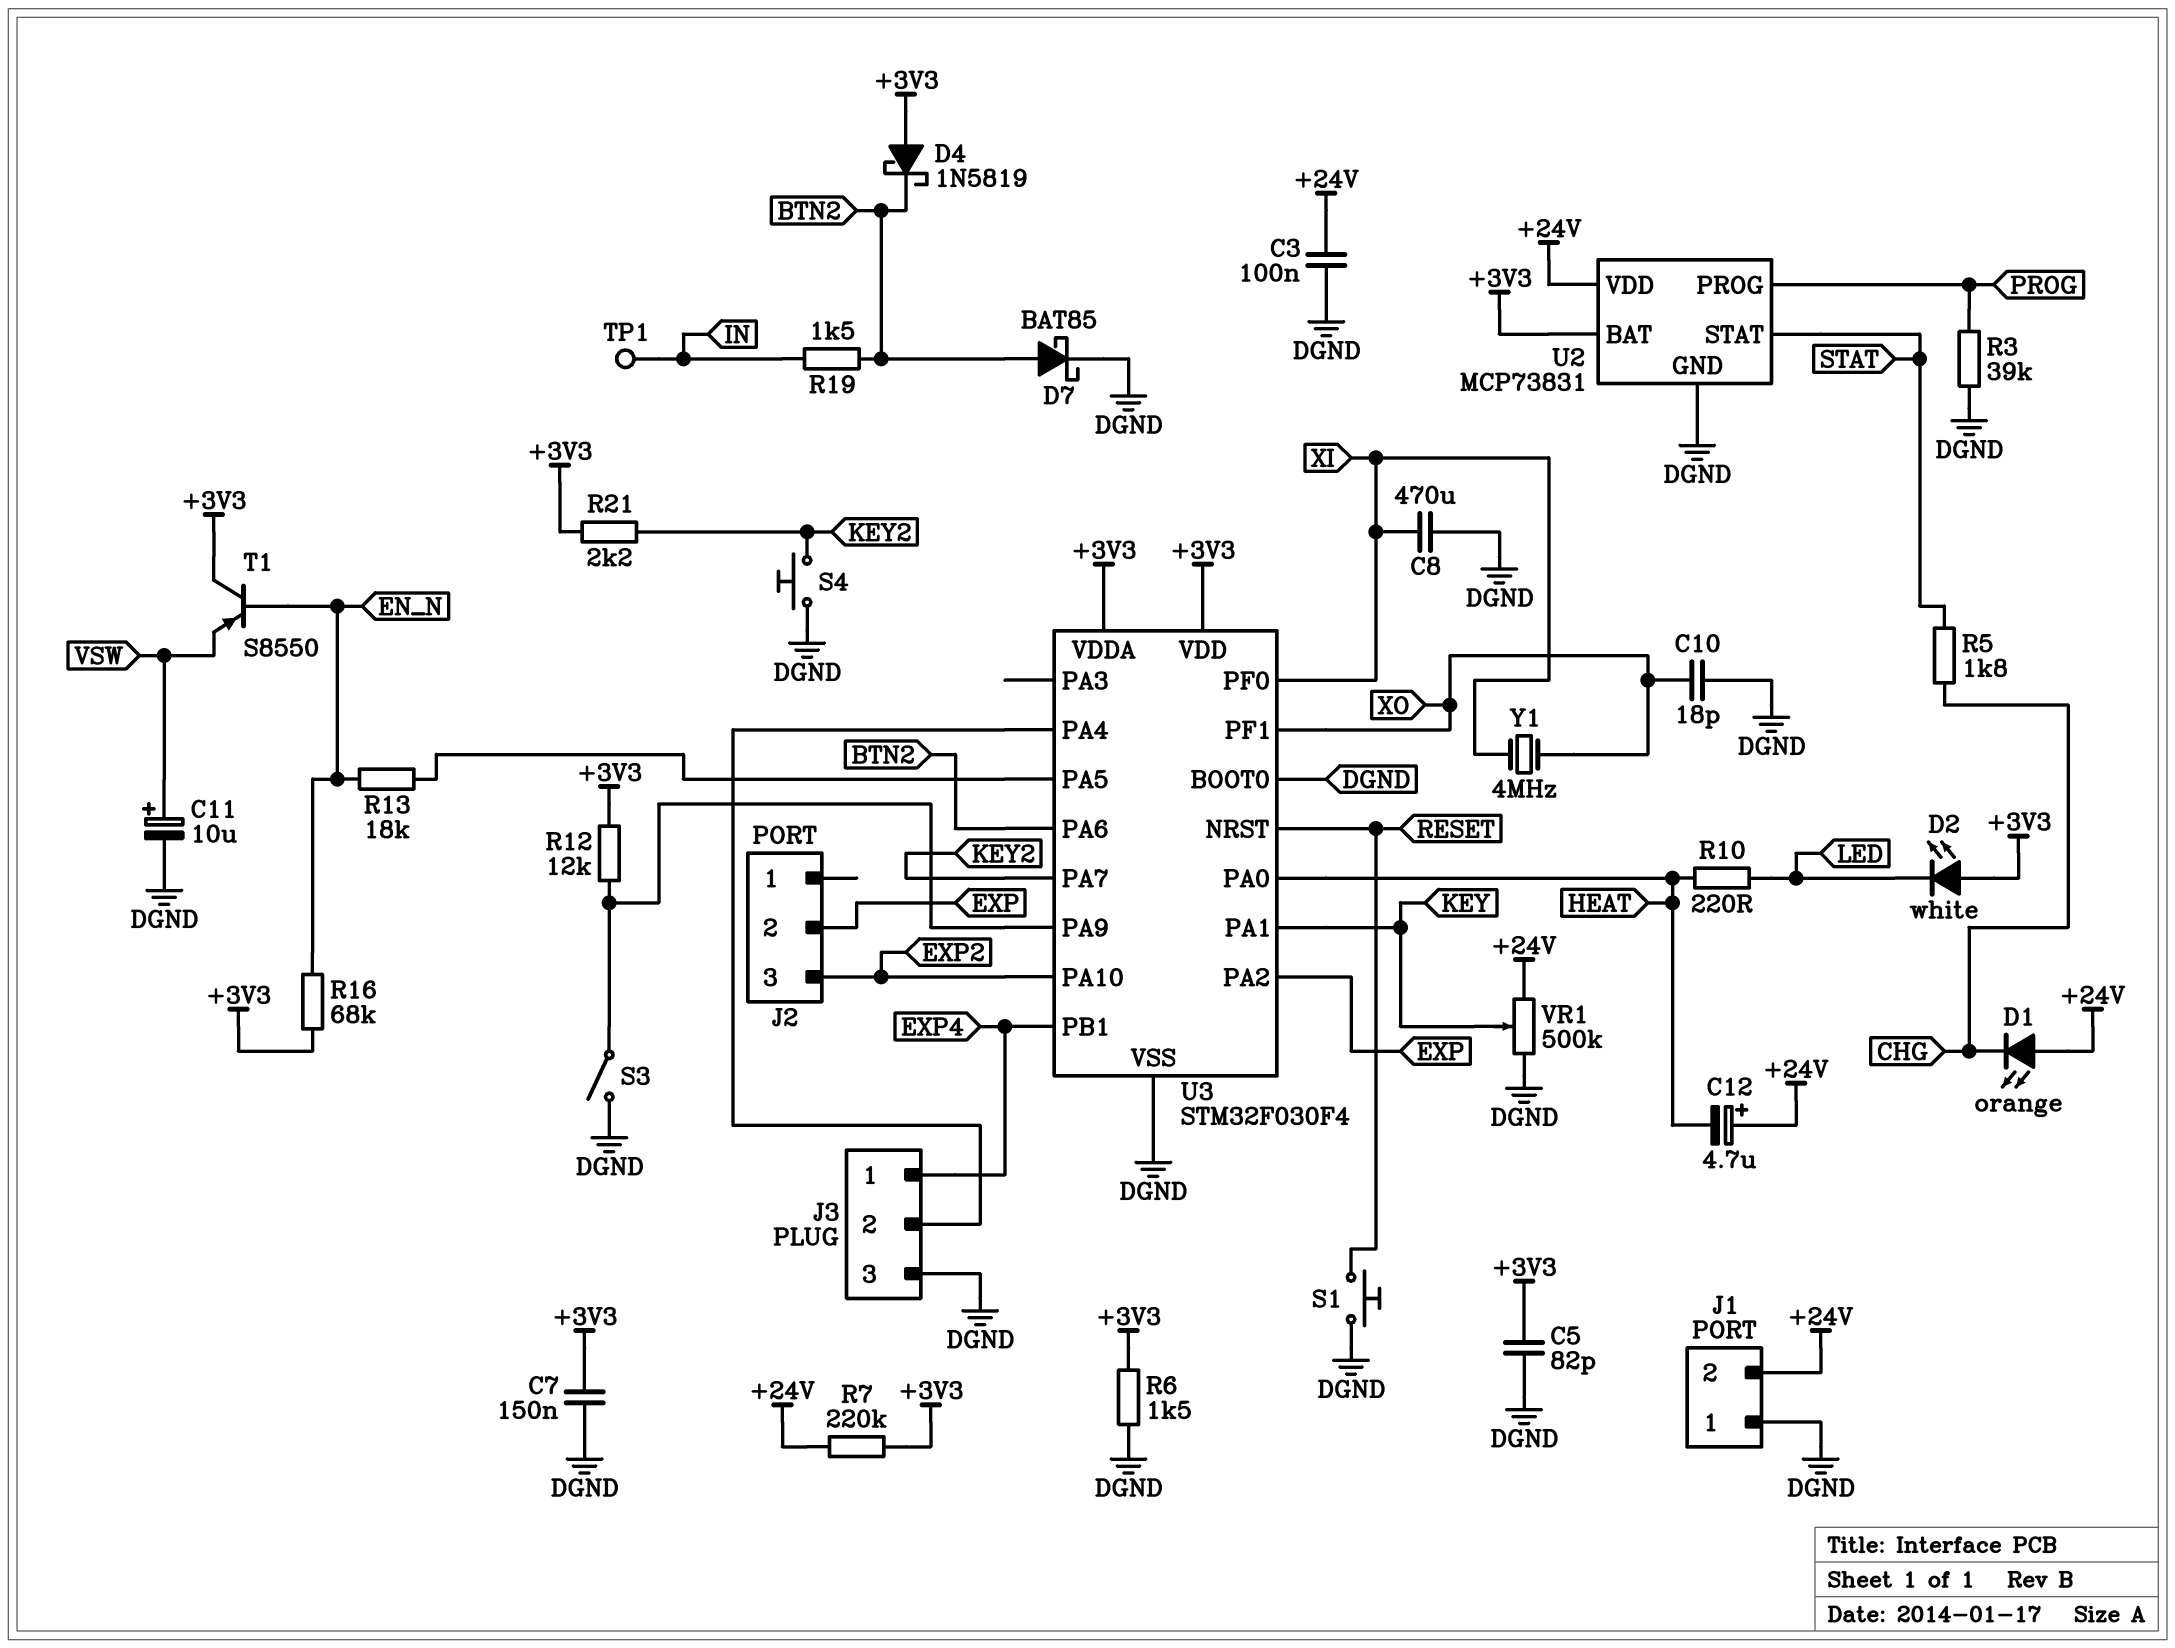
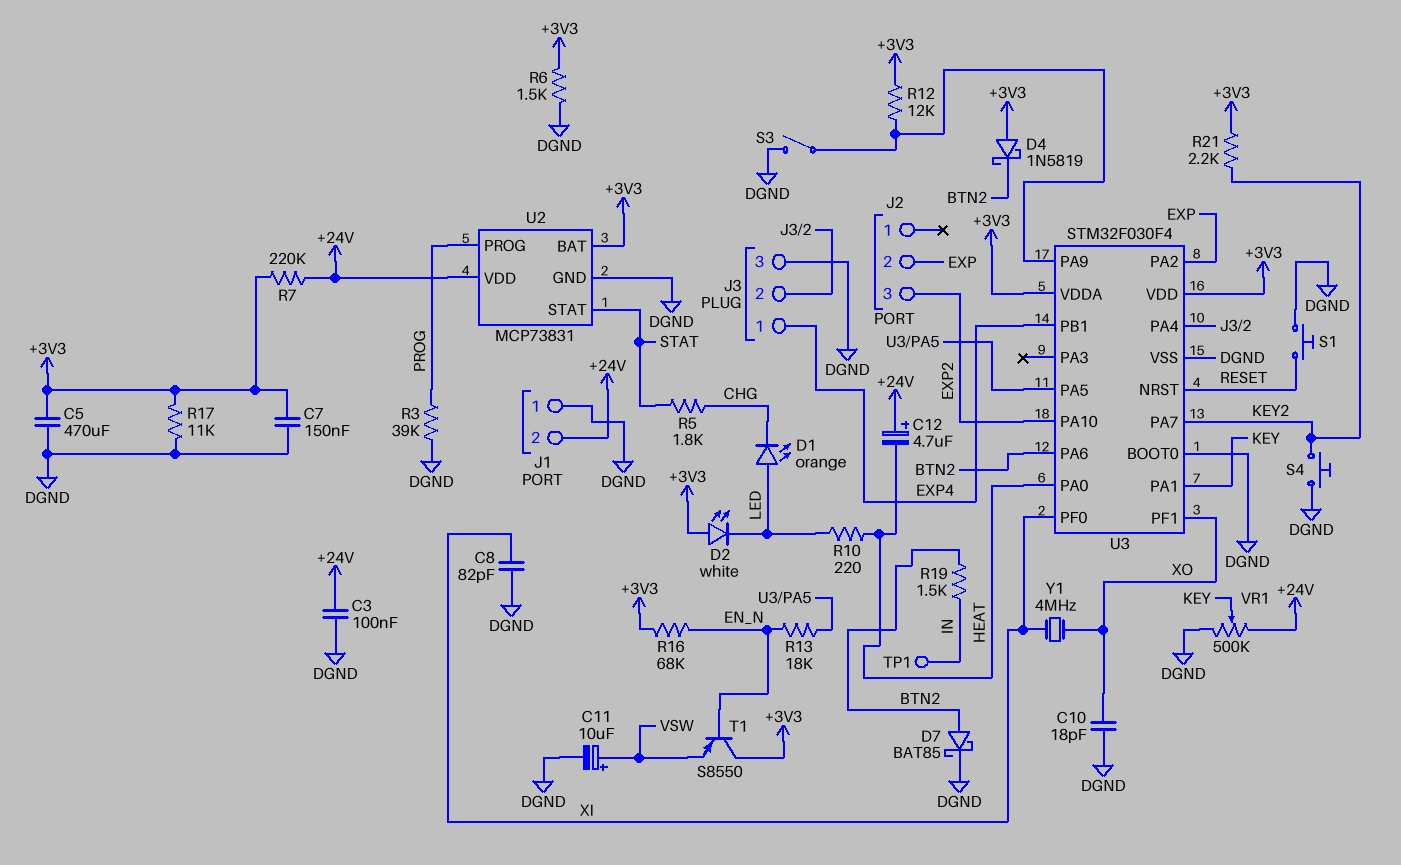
C5: 82pF (+3V3, DGND) -> 470uF (+3V3, DGND)
C8: 470uF (DGND, XI) -> 82pF (DGND, XI)
D1: LED orange (A +24V, K CHG) -> LED orange (A LED, K CHG)
R17: none -> 11k (+3V3, DGND)

